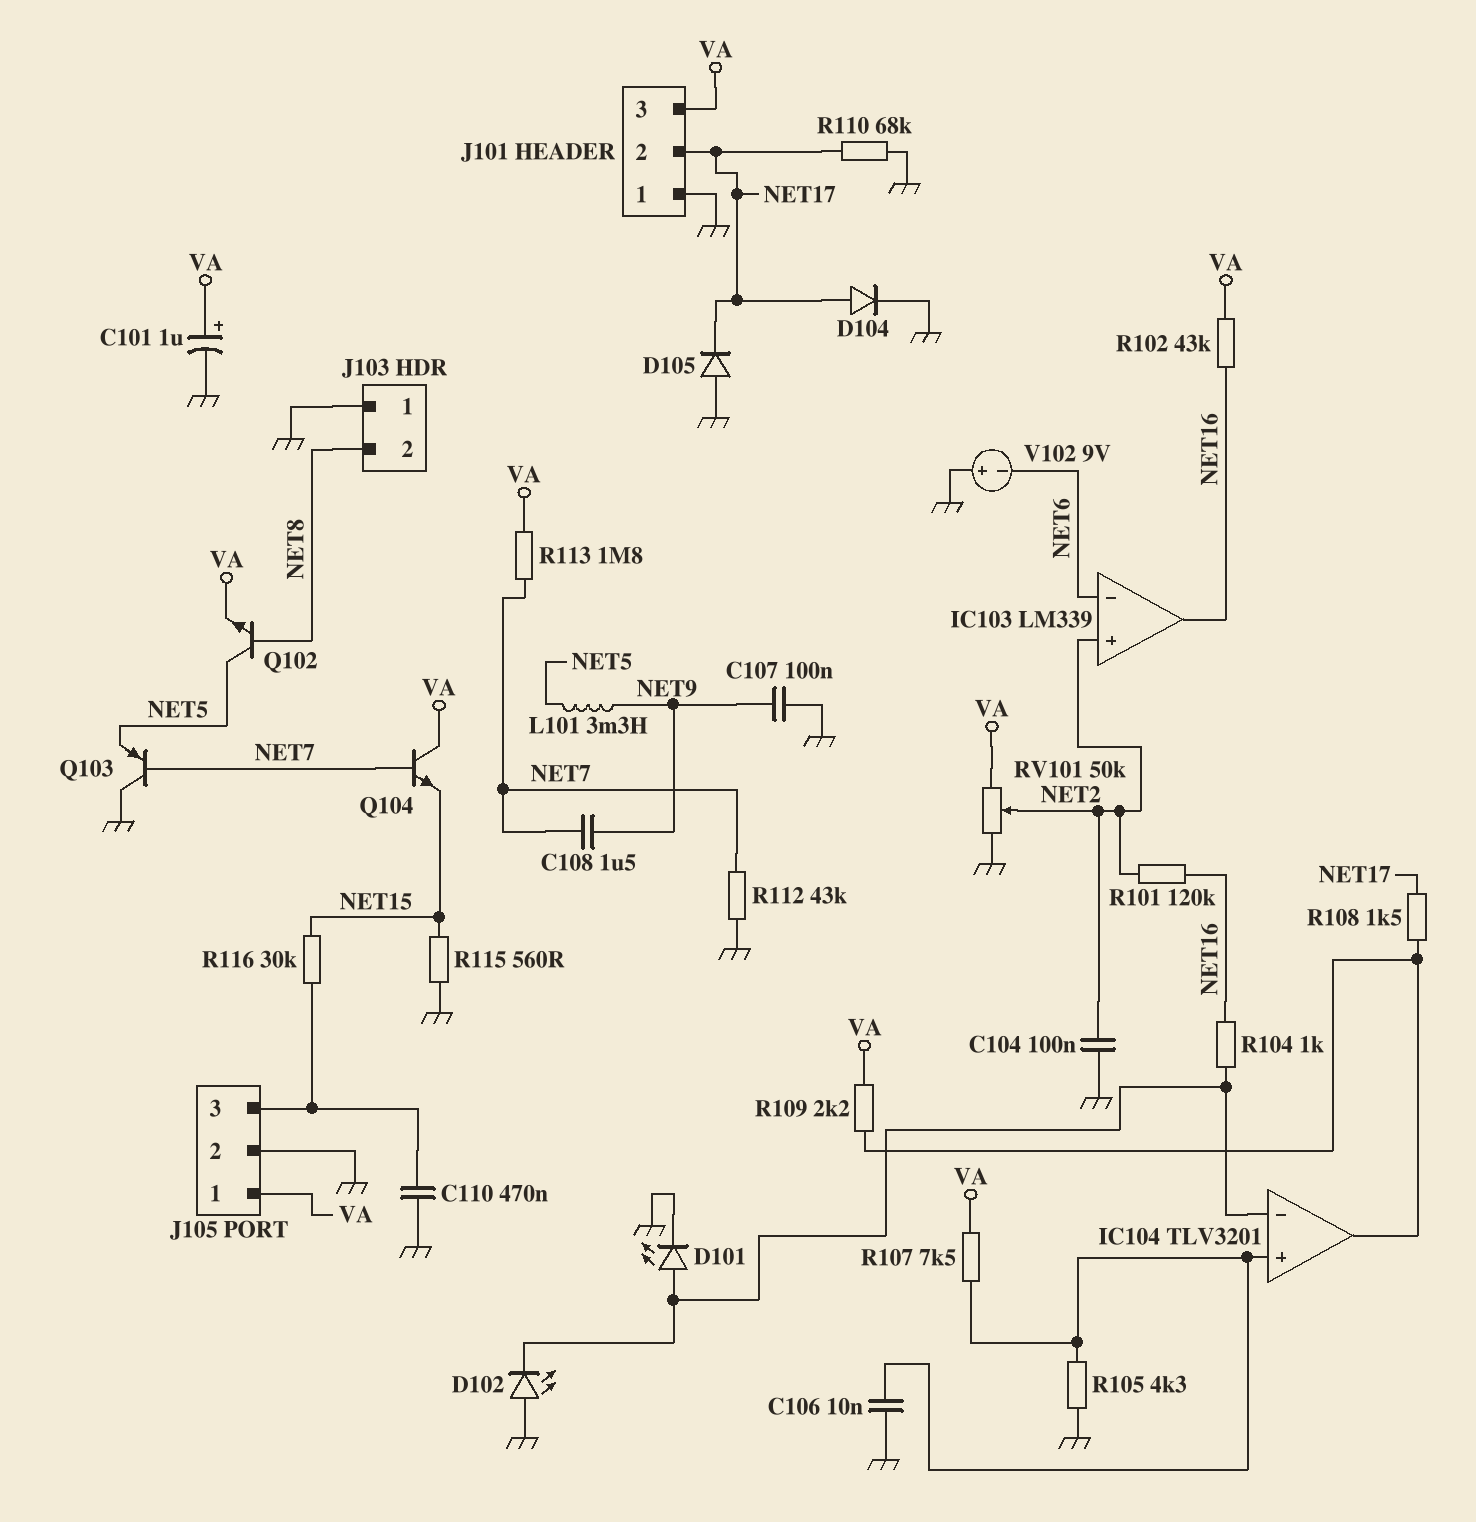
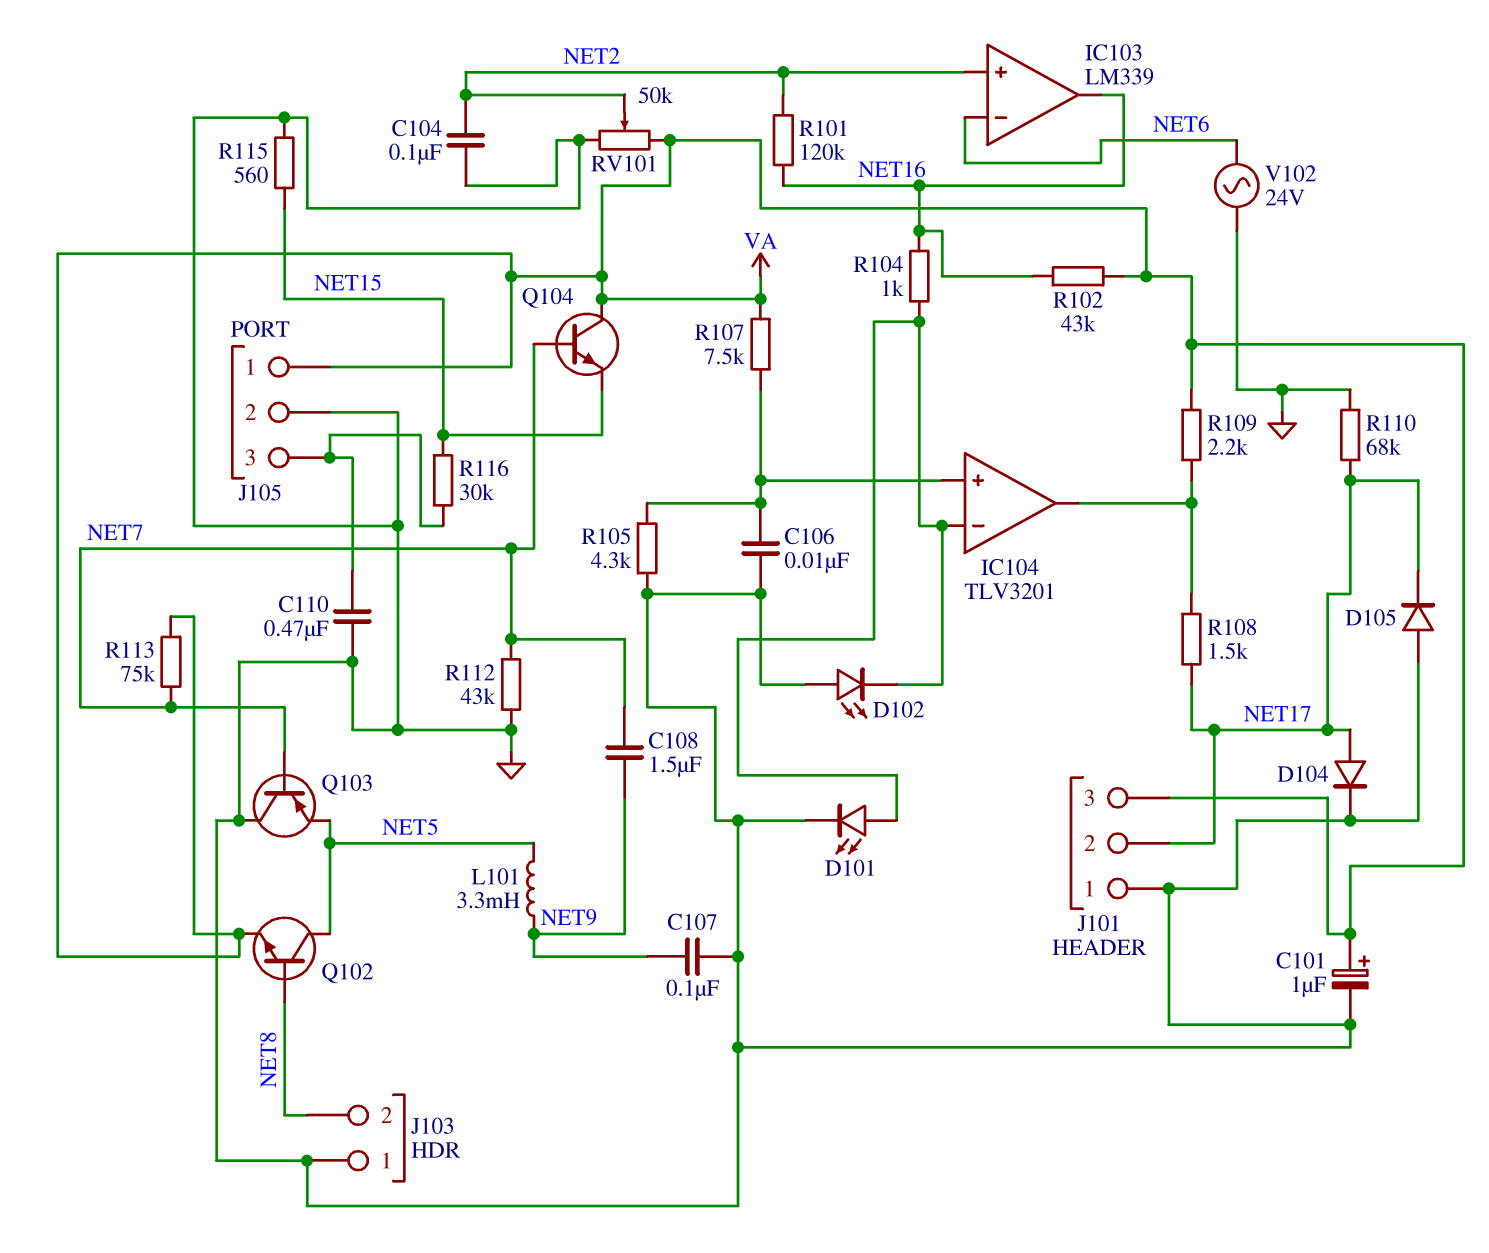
R113: 1.8M (NET7, VA) -> 75k (NET7, VA)
V102: 9V (plus GND, minus NET6) -> AC 24V (GND, NET6)

